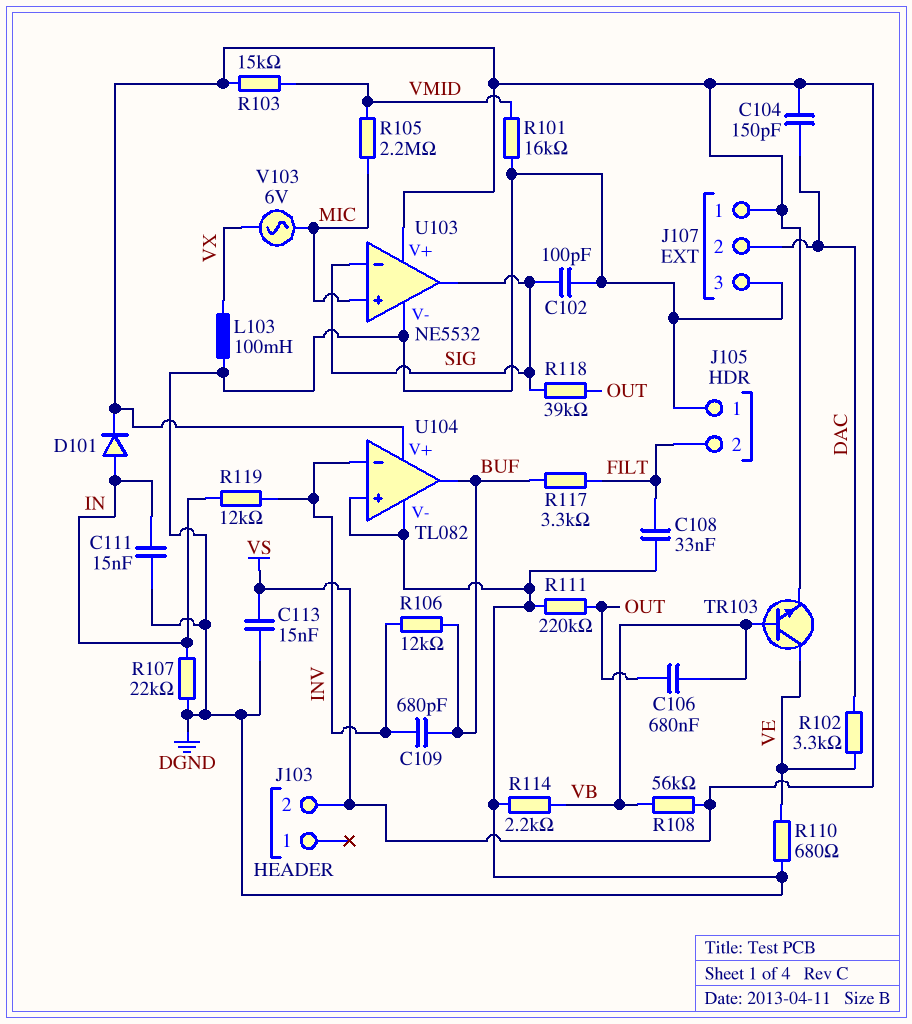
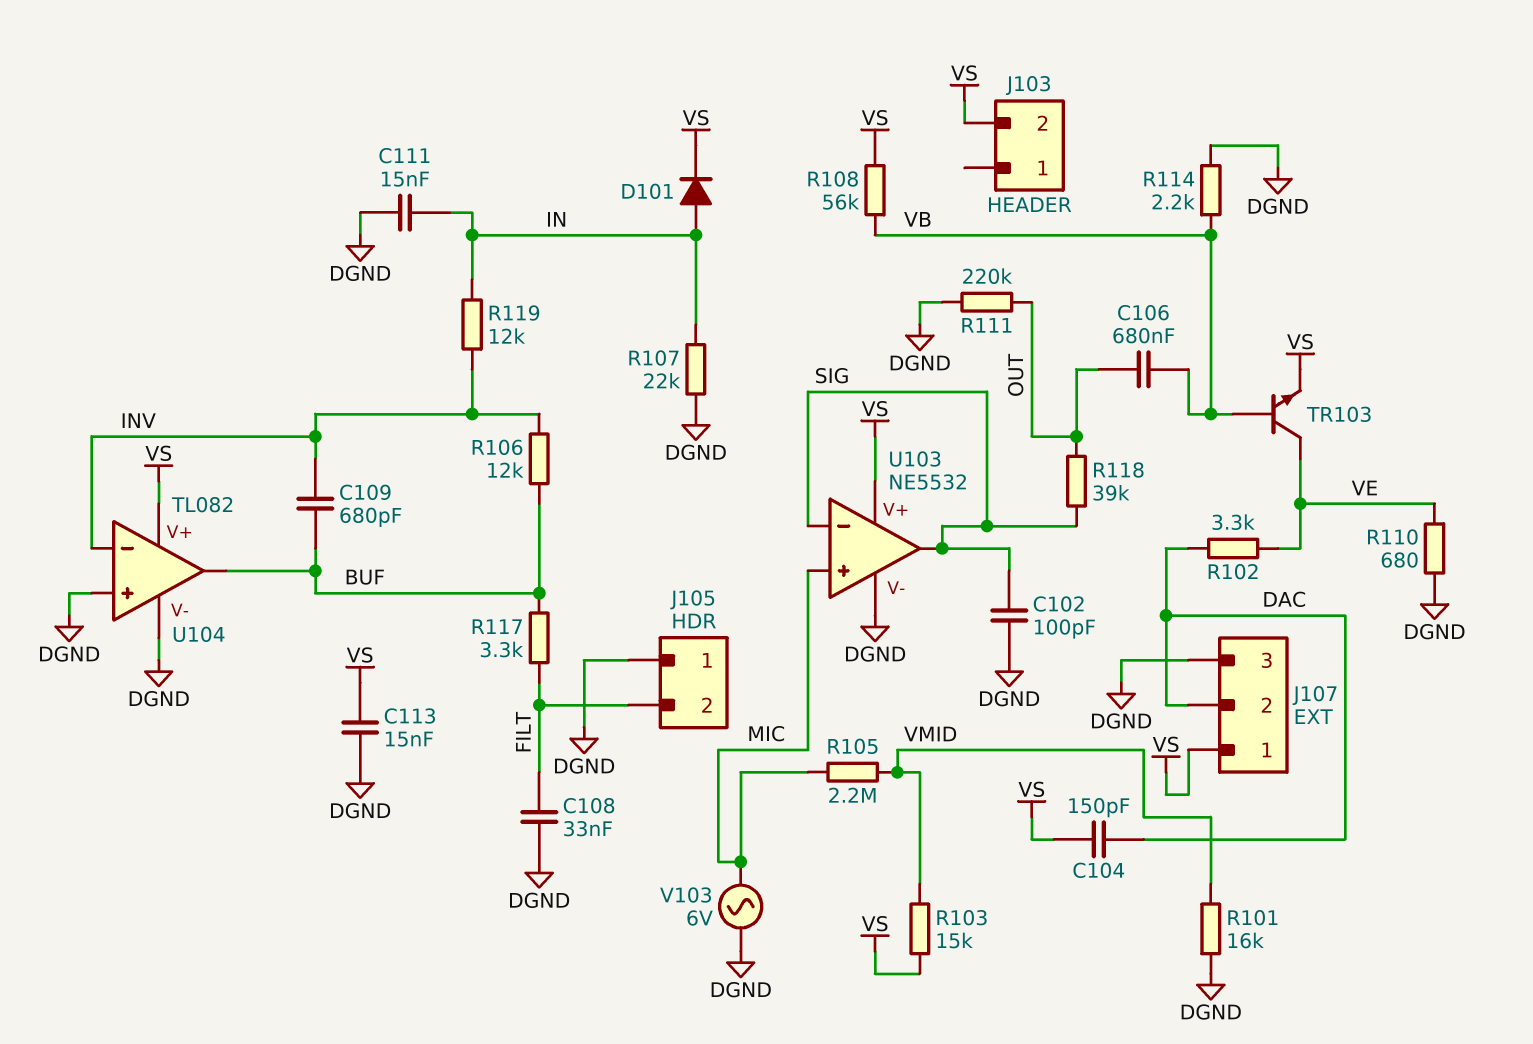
L103: 100mH (DGND, VX) -> none
V103: AC 6V (MIC, VX) -> AC 6V (DGND, MIC)

